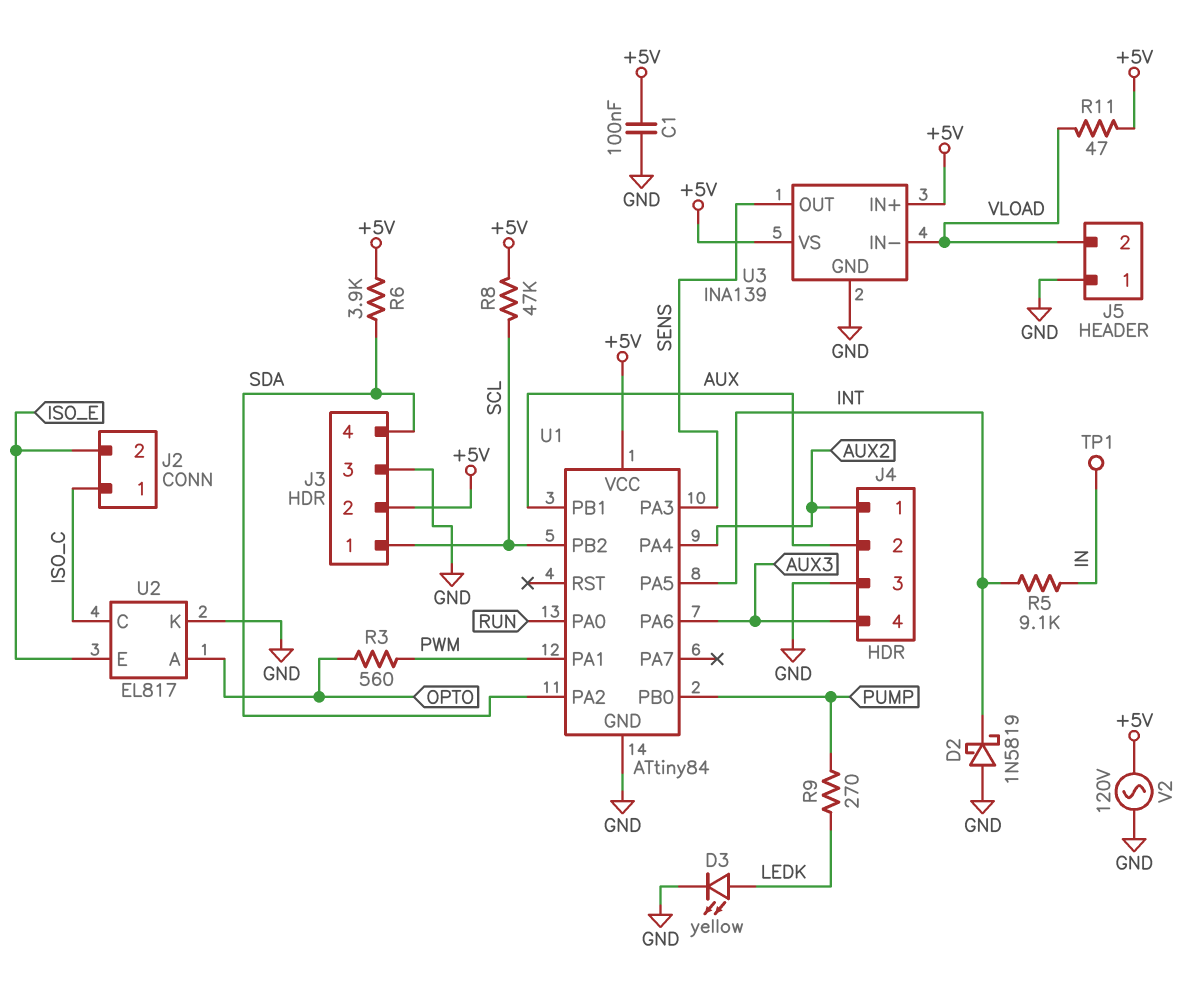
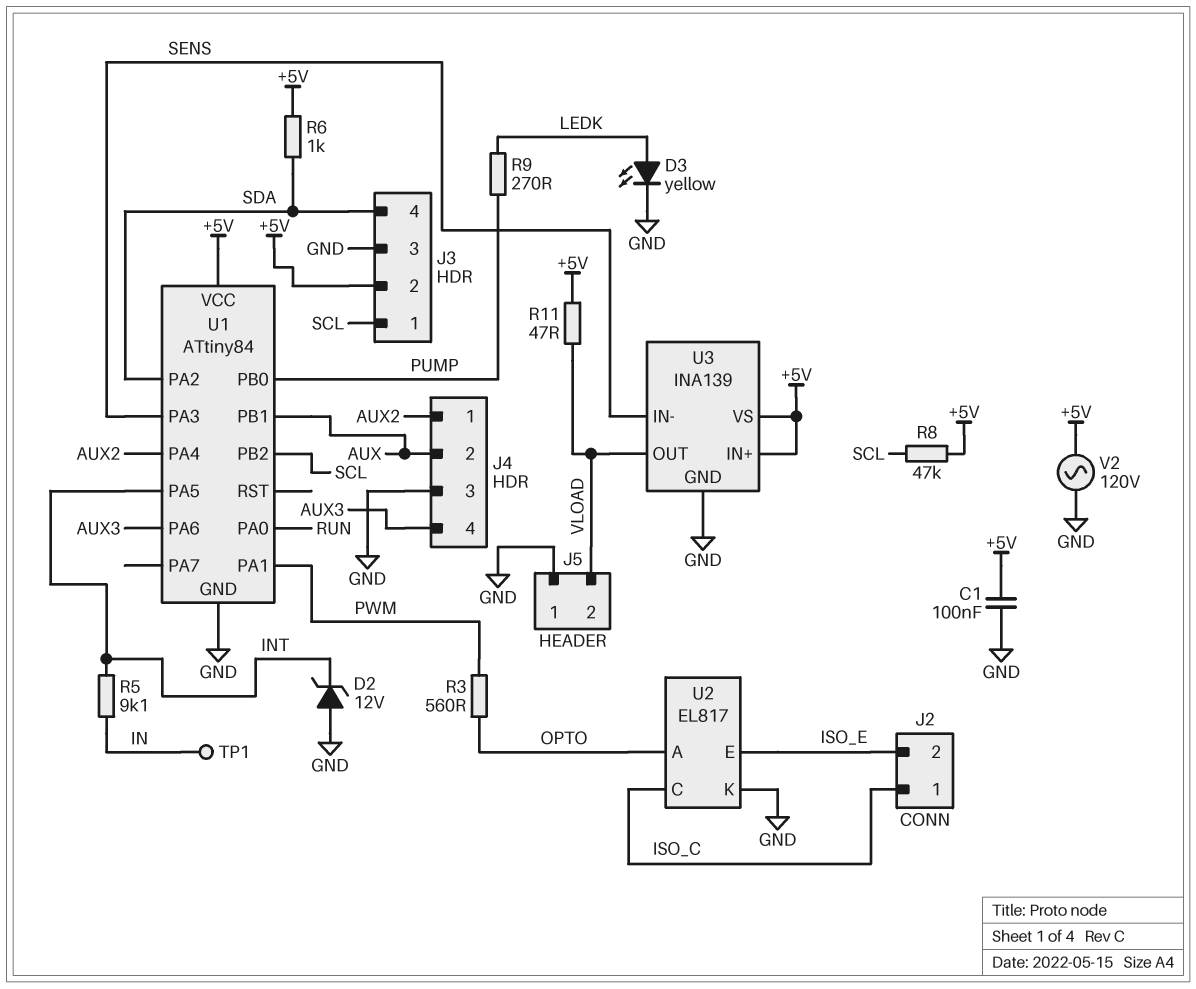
D2: schottky 1N5819 (A GND, K INT) -> zener 12V (A GND, K INT)
R6: 3.9k (+5V, SDA) -> 1k (+5V, SDA)
U3 pin IN-: VLOAD -> SENS
U3 pin OUT: SENS -> VLOAD

